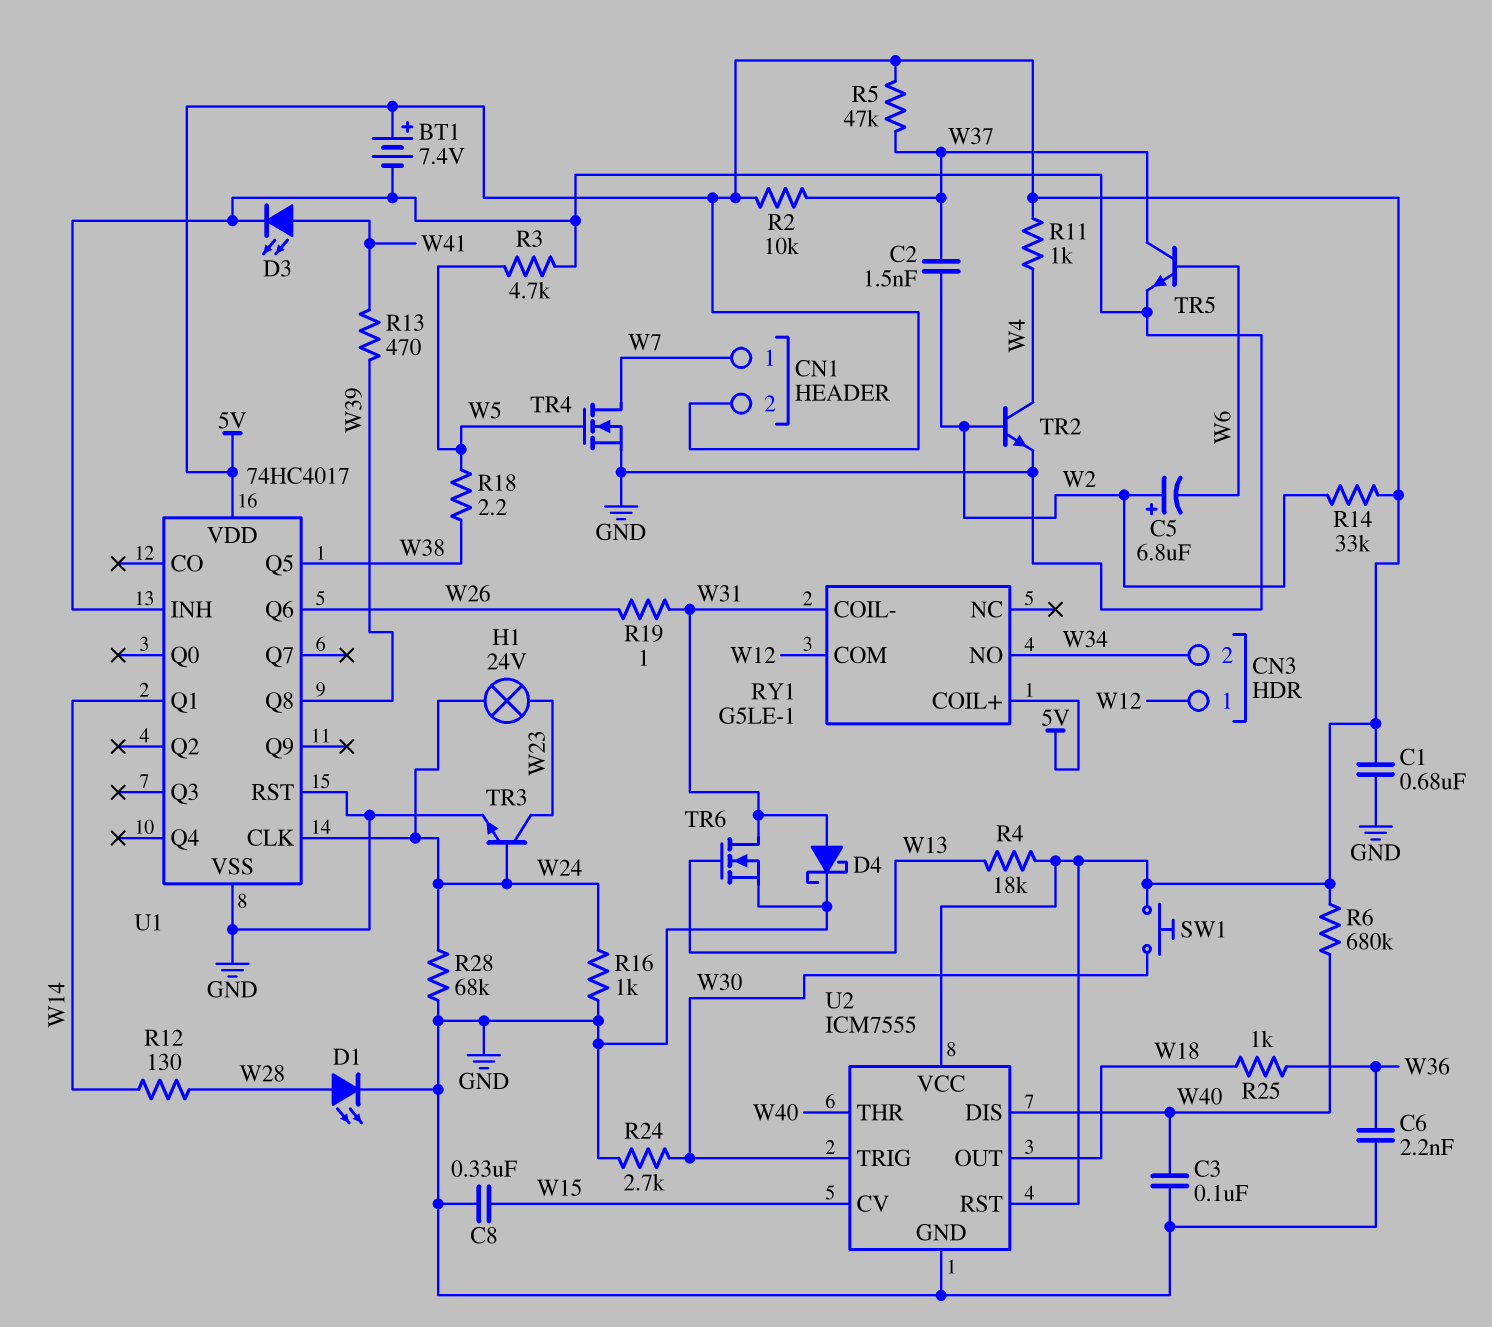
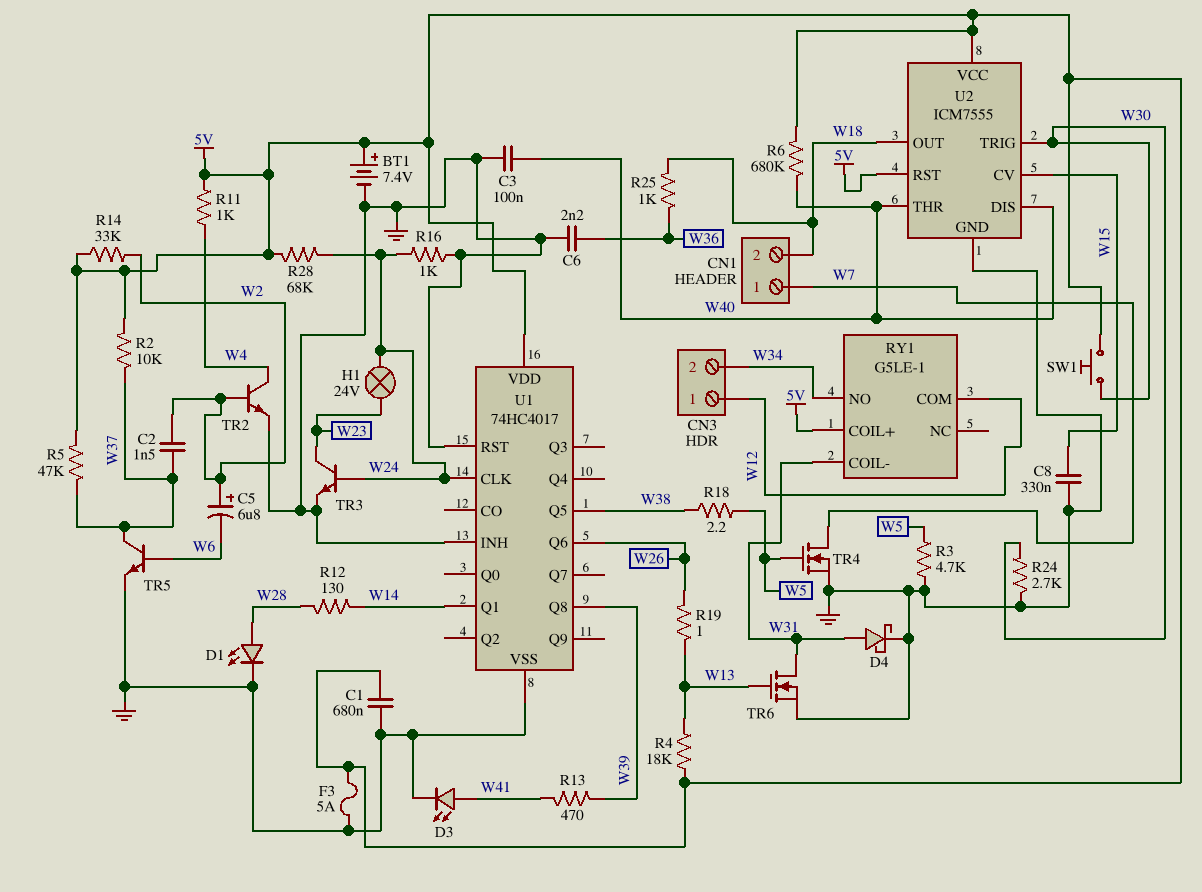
CN1 pin 2: 5V -> W18
F3: none -> 5A (5V, GND)
R19: 1 (W26, W31) -> 1 (W13, W26)
R28: 68k (GND, W24) -> 68k (5V, W24)

